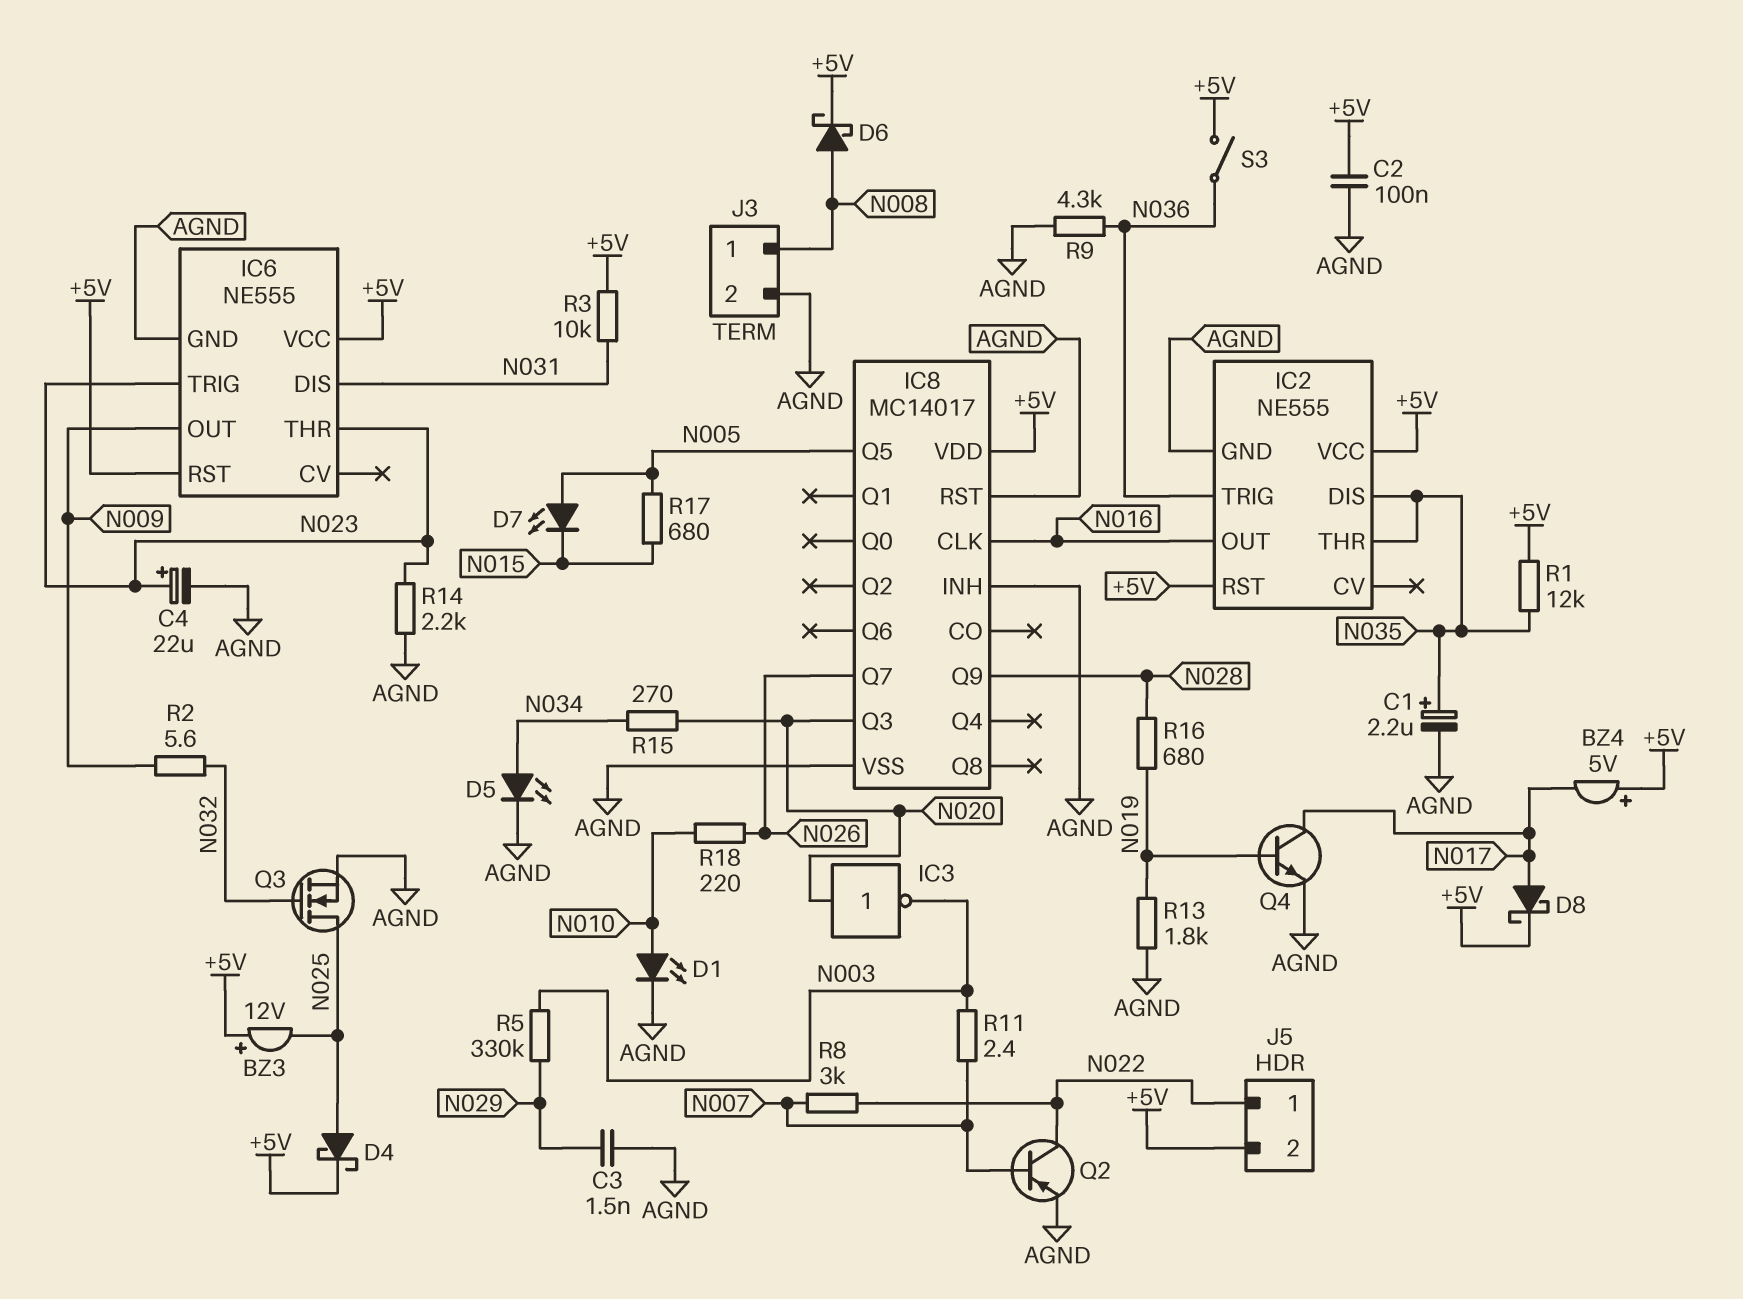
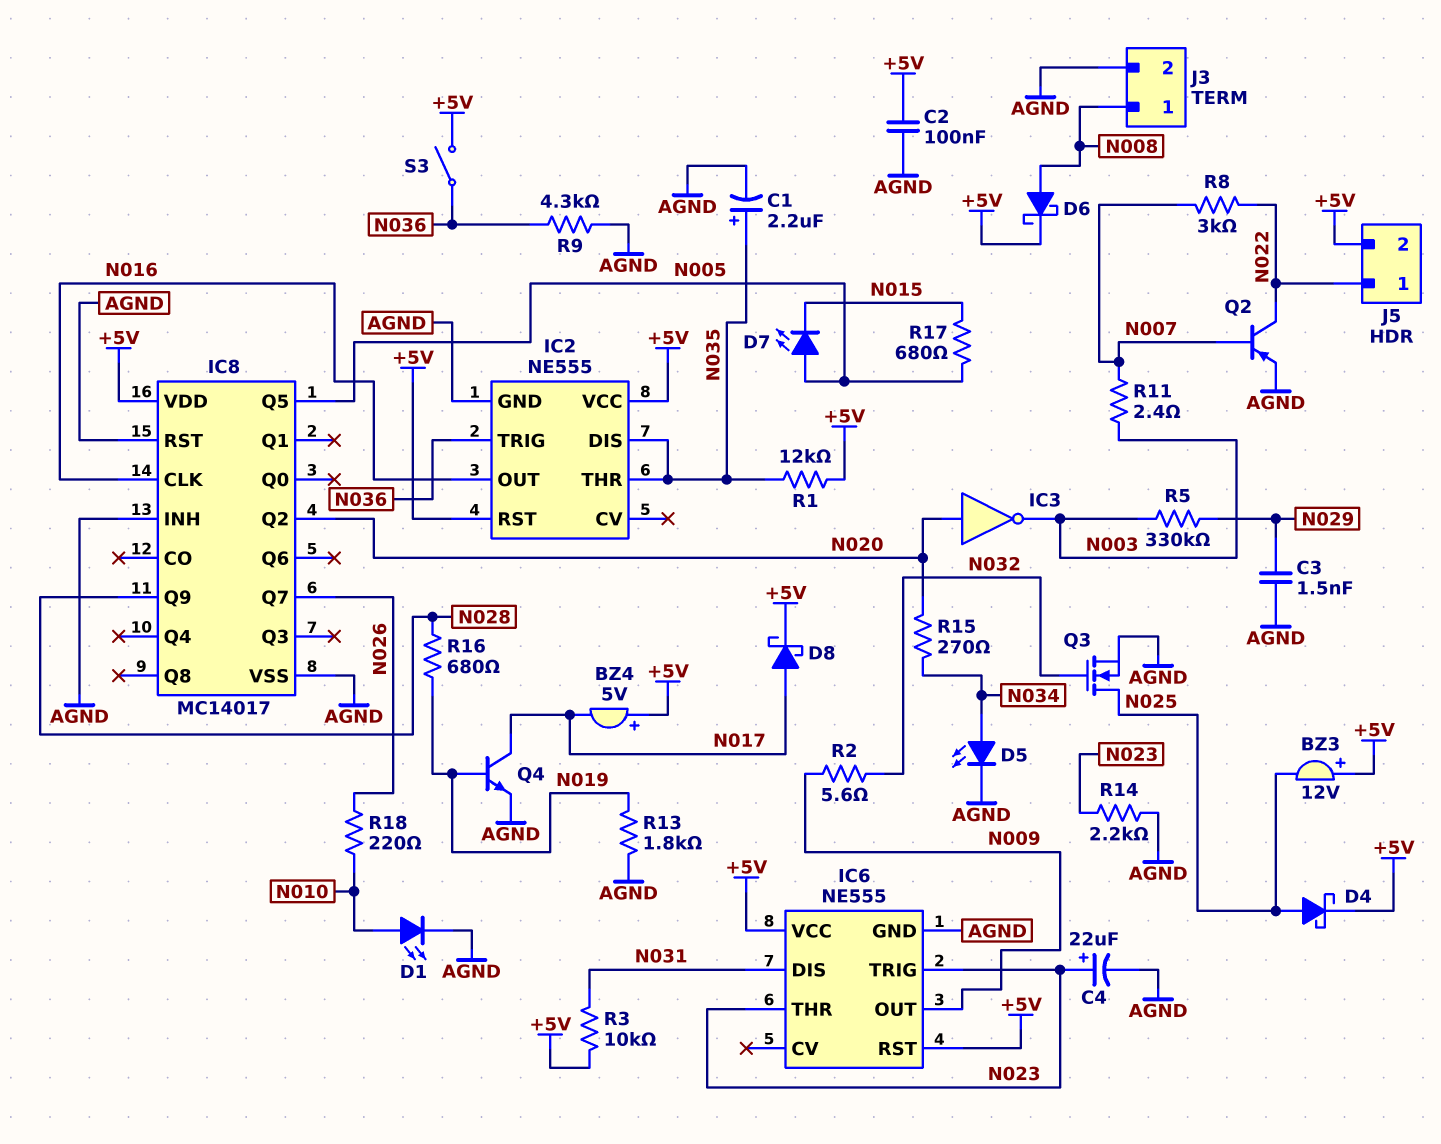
IC8 pin Q2: none -> N020
IC8 pin Q3: N020 -> none

